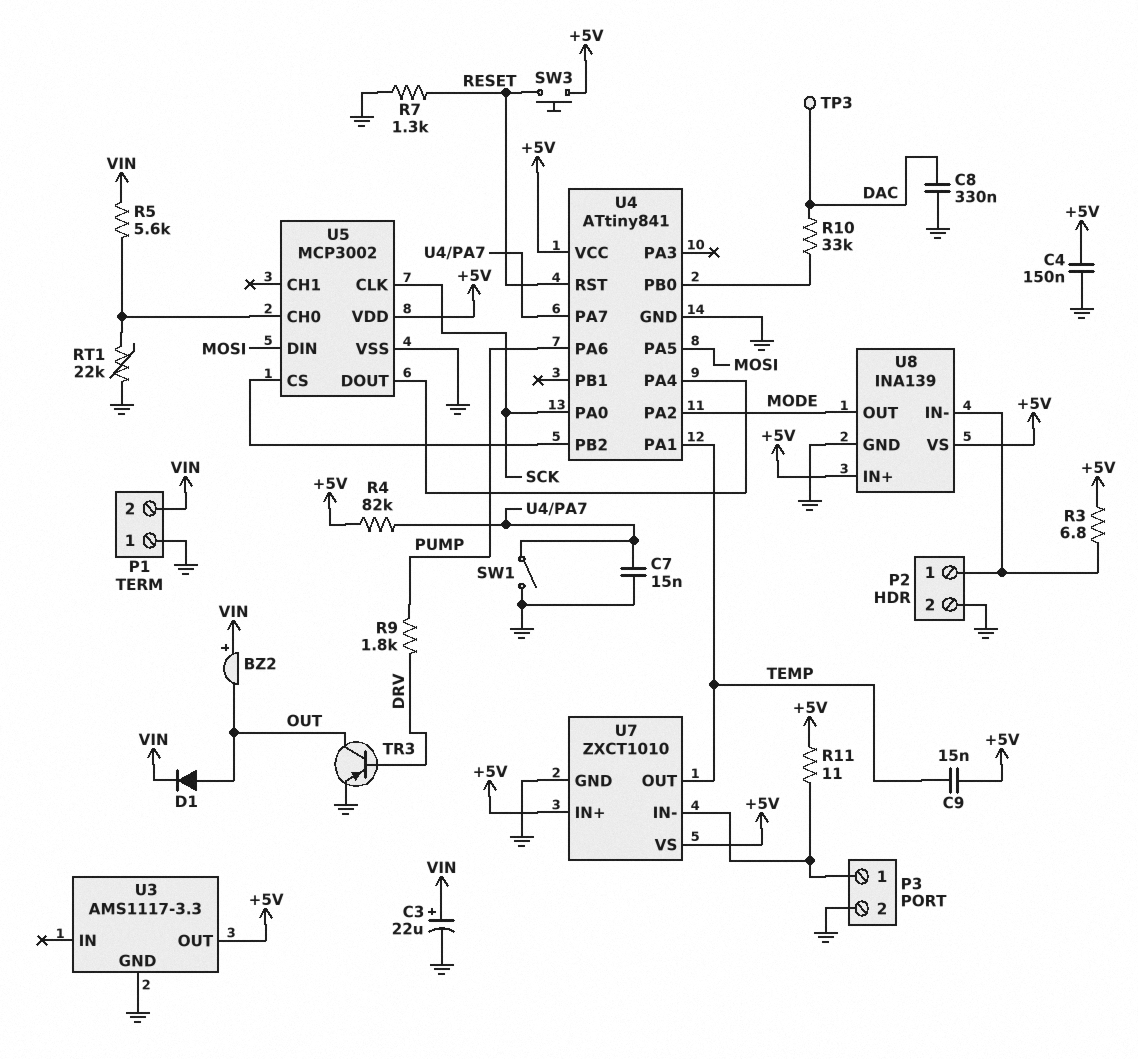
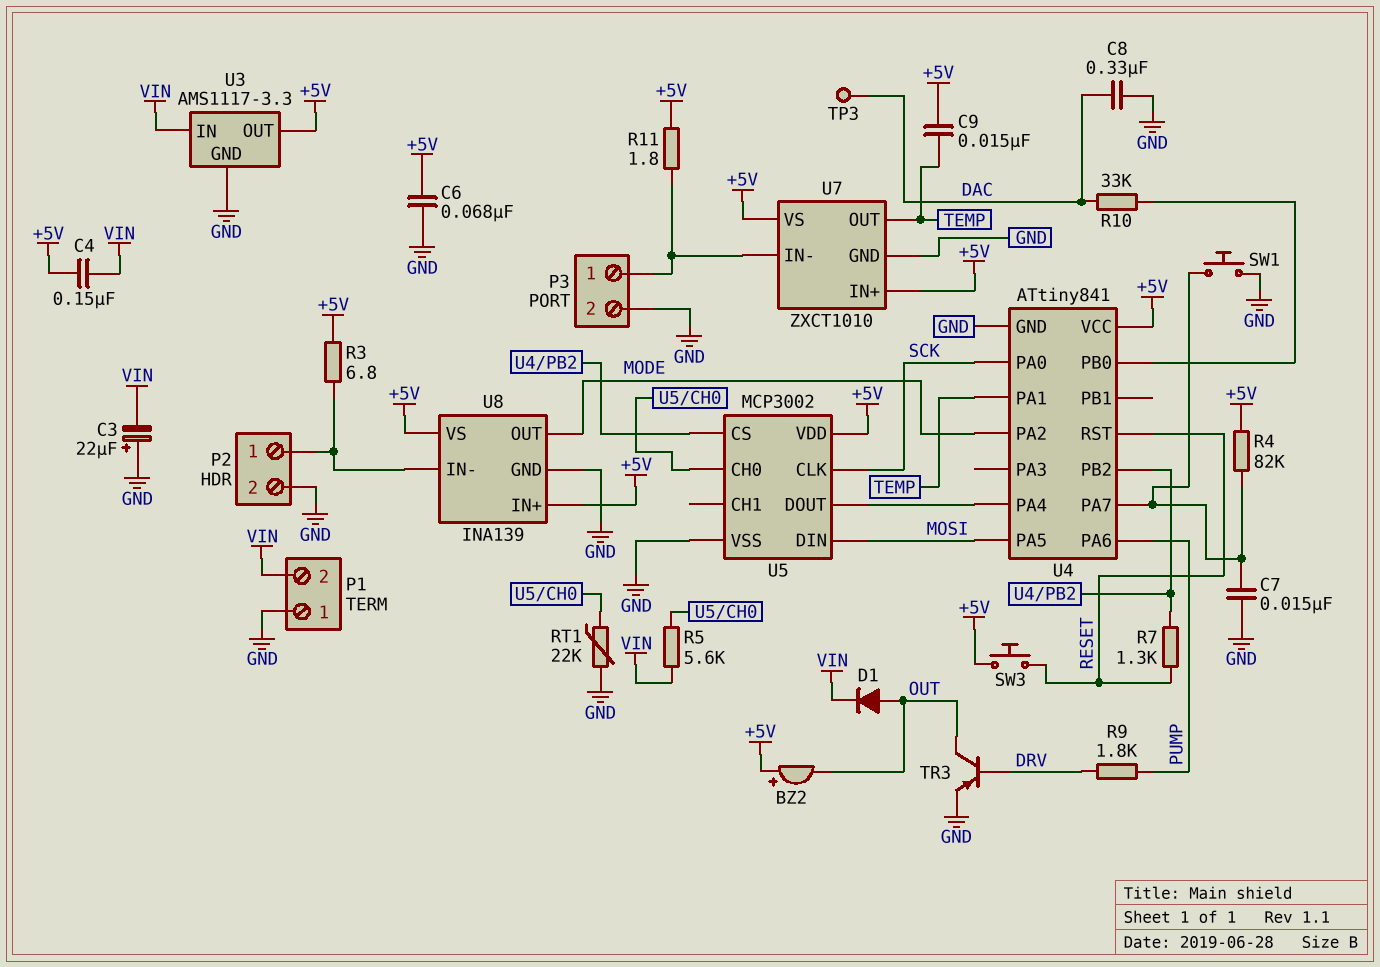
BZ2: buzzer (plus VIN, minus OUT) -> buzzer (plus +5V, minus OUT)
C3: 22uF (plus VIN, minus GND) -> 22uF (plus GND, minus VIN)
C4: 150nF (+5V, GND) -> 150nF (+5V, VIN)
C6: none -> 68nF (+5V, GND)
R7: 1.3k (GND, RESET) -> 1.3k (RESET, U4/PB2)
R11: 11 (+5V, P3/1) -> 1.8 (+5V, P3/1)
SW1: switch (GND, U4/PA7) -> button (GND, U4/PA7)
U3 pin IN: none -> VIN

